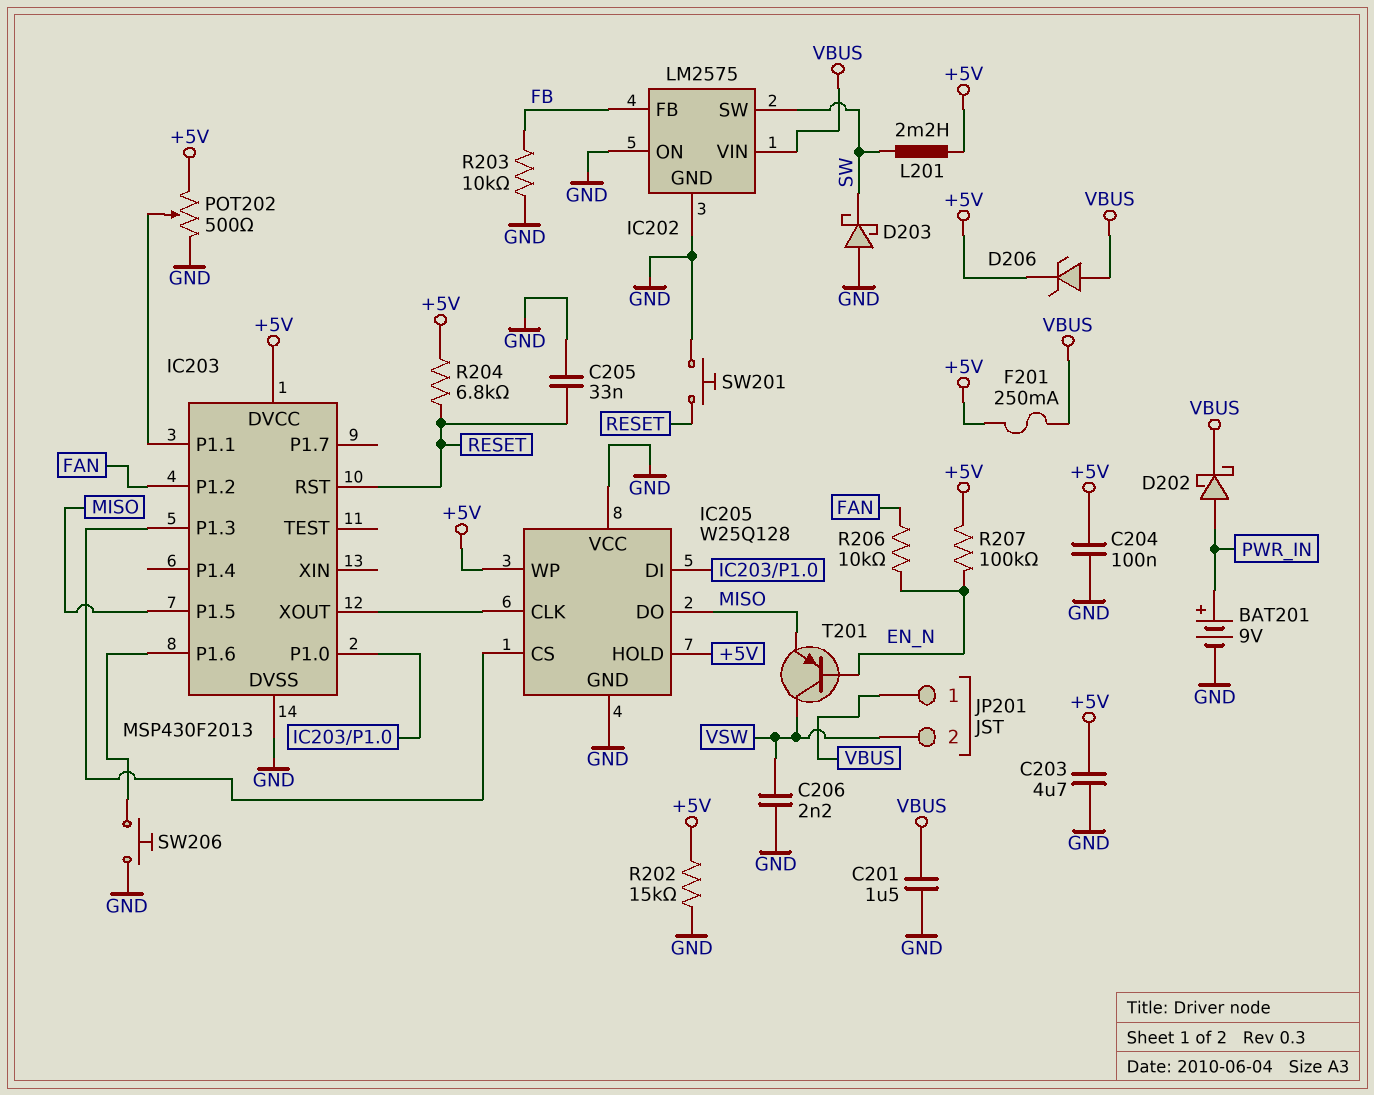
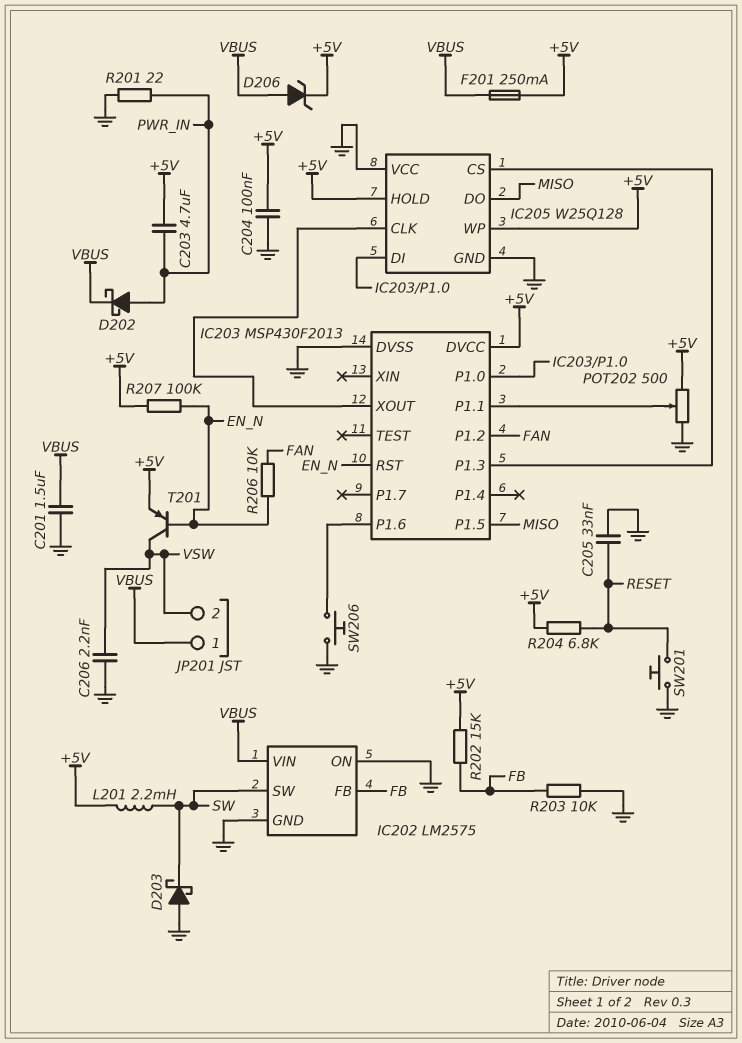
BAT201: 9V (plus PWR_IN, minus GND) -> none
C203: 4.7uF (+5V, GND) -> 4.7uF (+5V, PWR_IN)
IC203 pin RST: RESET -> EN_N
R201: none -> 22 (GND, PWR_IN)
R202: 15k (+5V, GND) -> 15k (+5V, FB)
T201: PNP (B EN_N, C VSW, E MISO) -> PNP (B EN_N, C VSW, E +5V)

